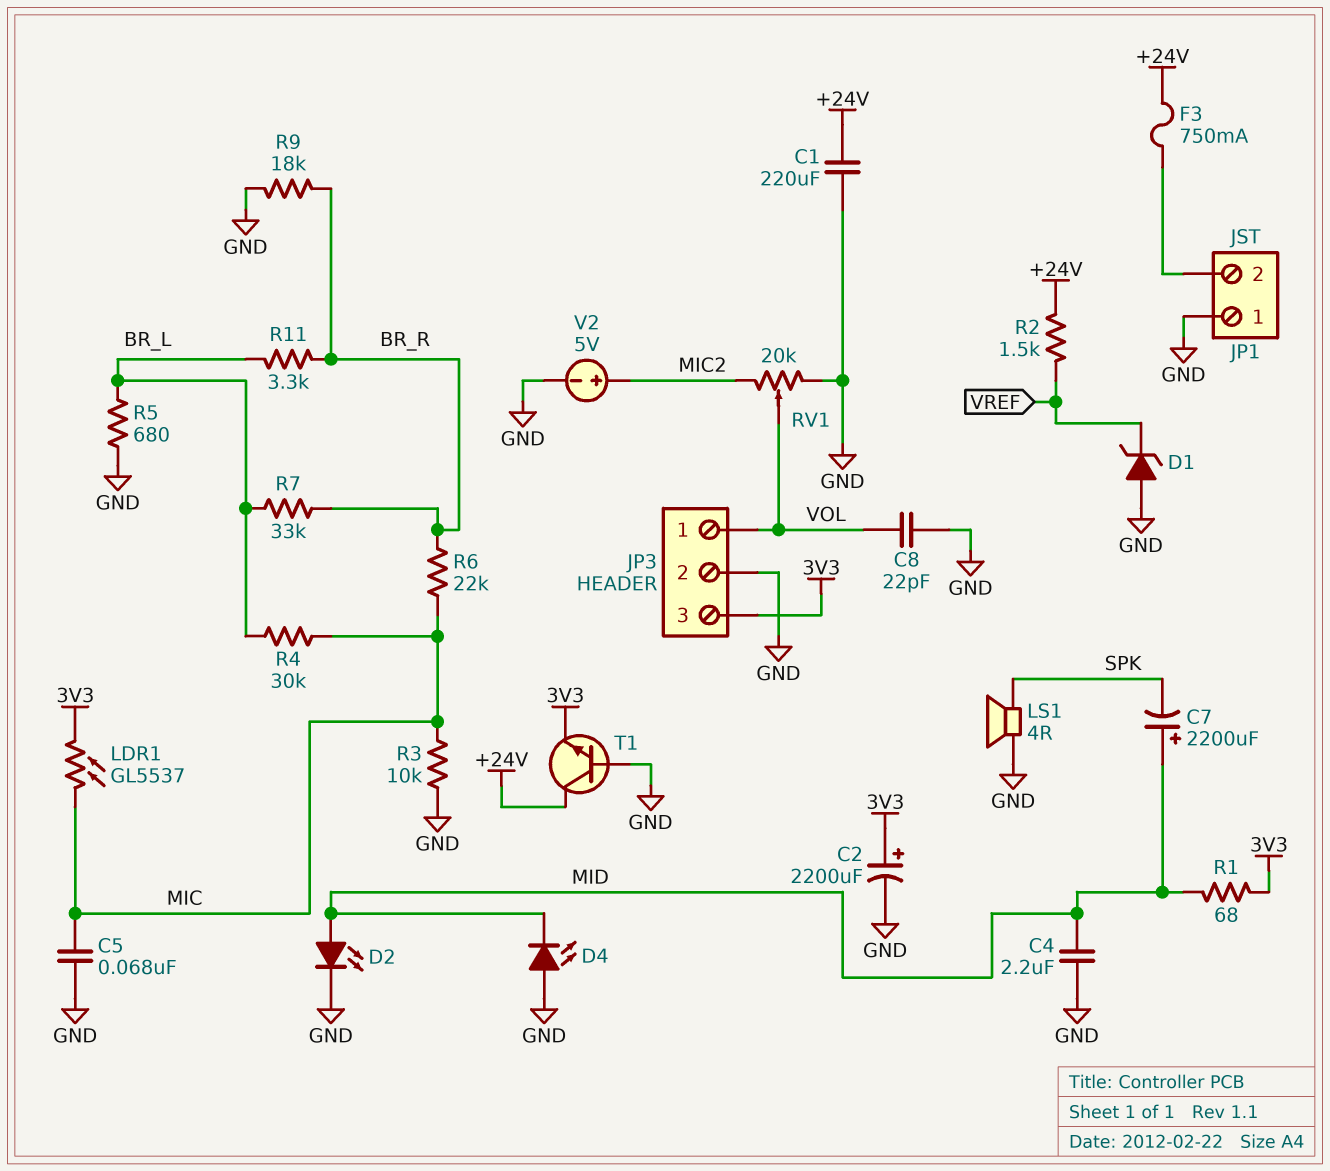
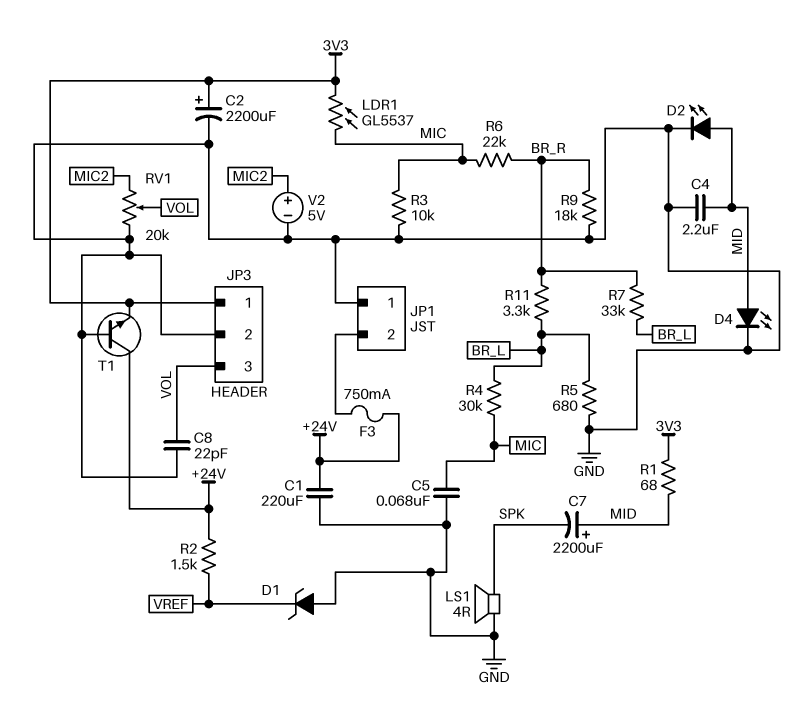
D4: LED (A GND, K MID) -> LED (A MID, K GND)
JP3 pin 1: VOL -> 3V3
JP3 pin 3: 3V3 -> VOL

